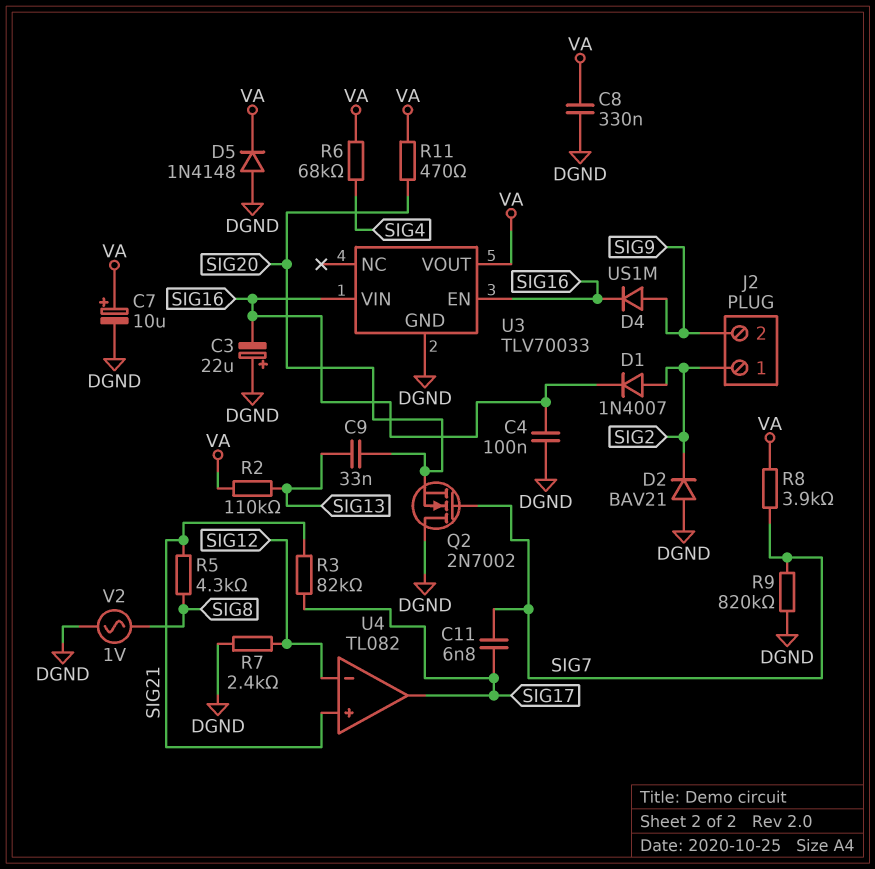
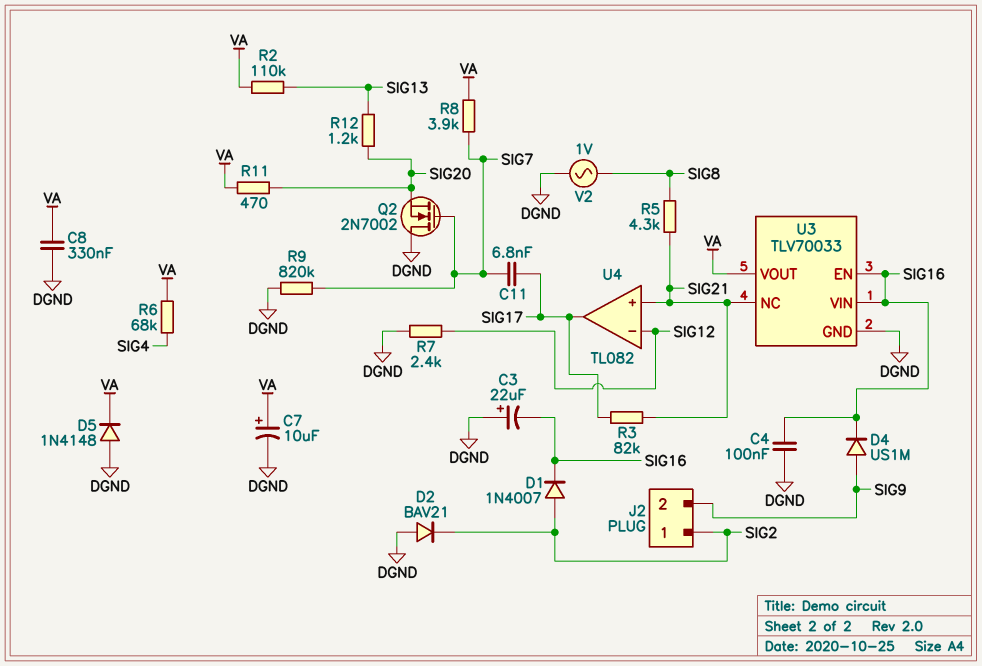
C9: 33nF (SIG13, SIG20) -> none
R12: none -> 1.2k (SIG13, SIG20)
U3 pin NC: none -> SIG21

